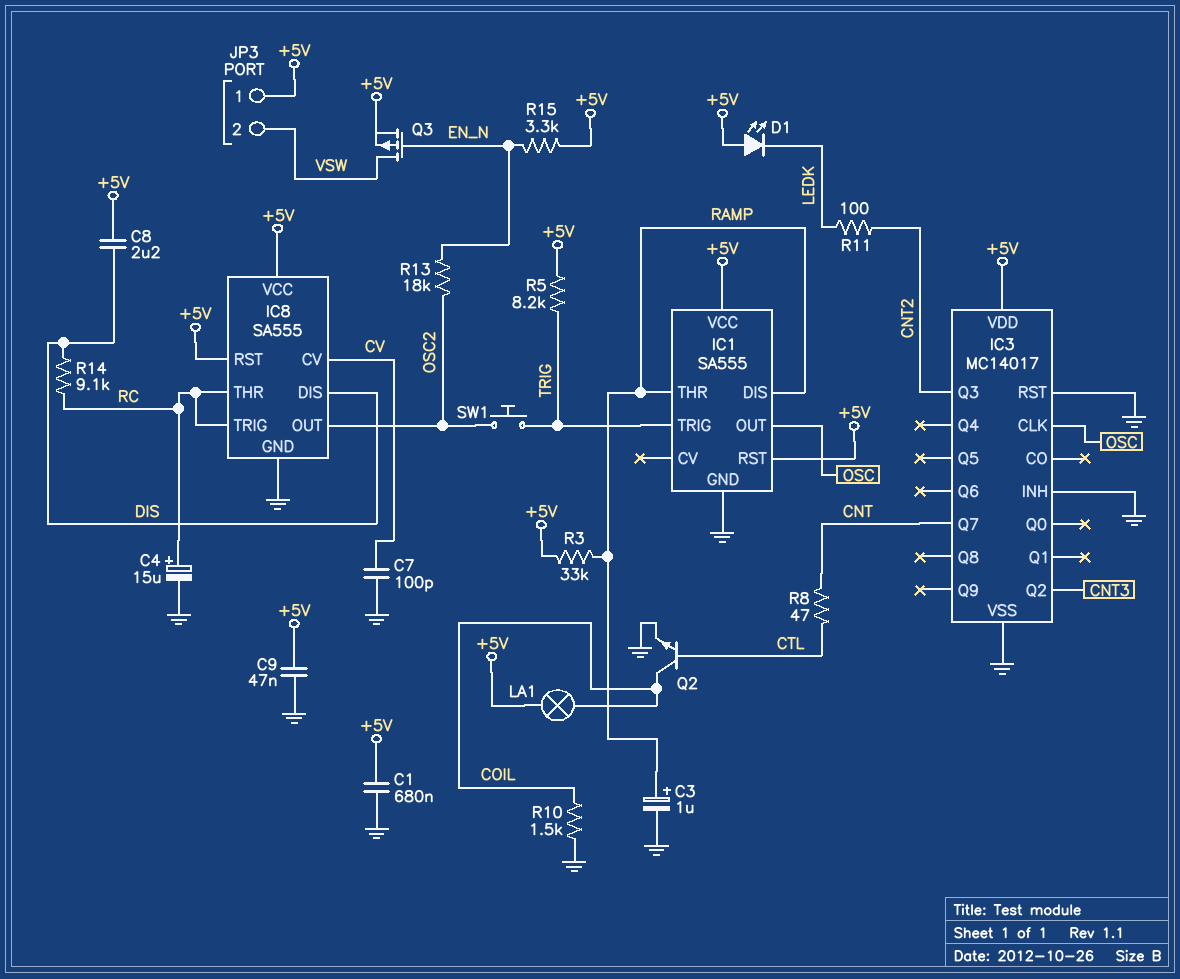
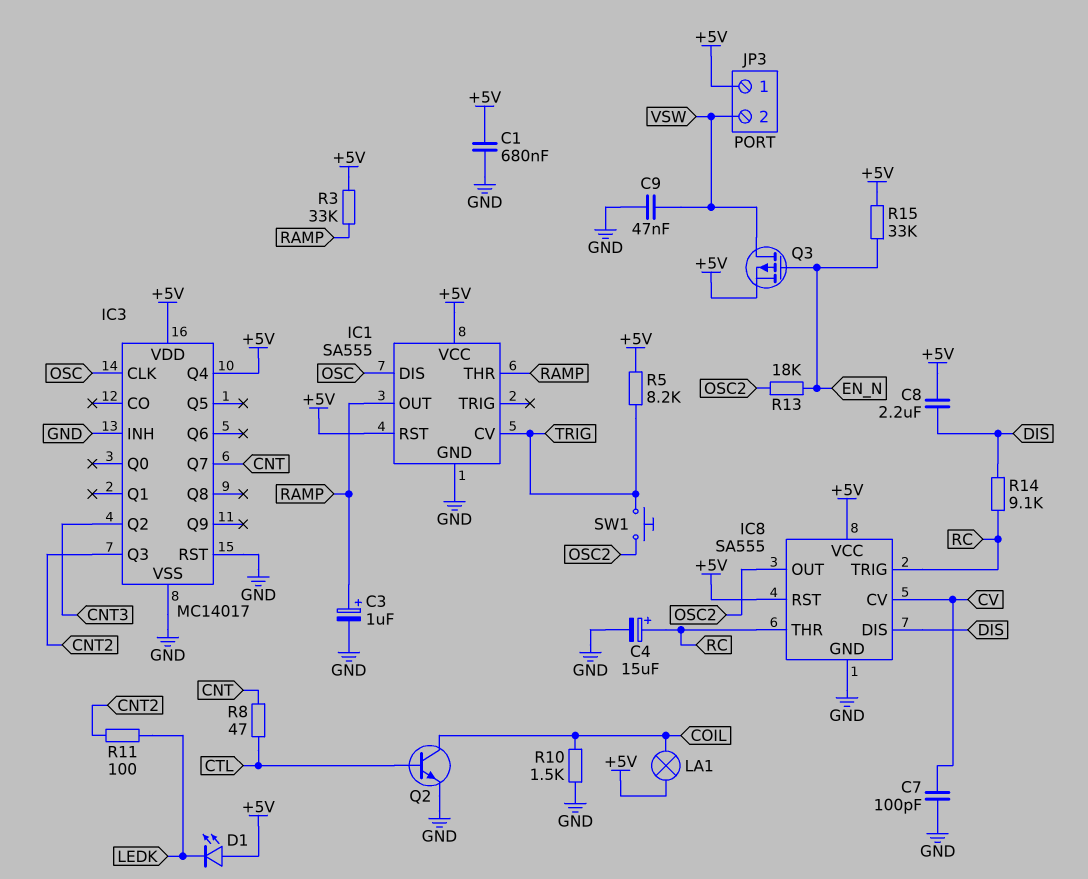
C9: 47nF (+5V, GND) -> 47nF (GND, VSW)
IC1 pin CV: none -> TRIG
IC1 pin DIS: RAMP -> OSC
IC1 pin OUT: OSC -> RAMP
IC1 pin TRIG: TRIG -> none
IC3 pin Q4: none -> +5V
R15: 3.3k (+5V, EN_N) -> 33k (+5V, EN_N)

